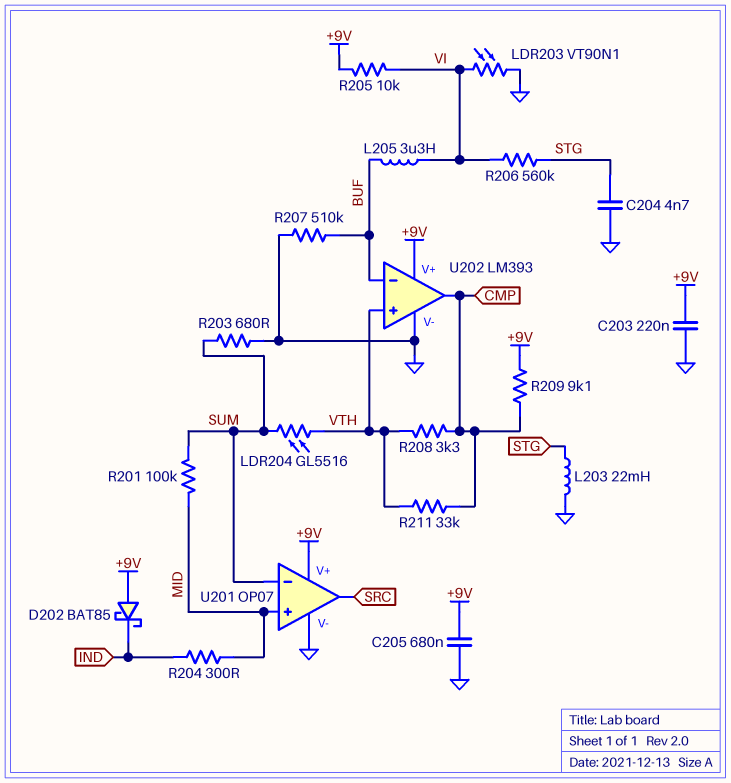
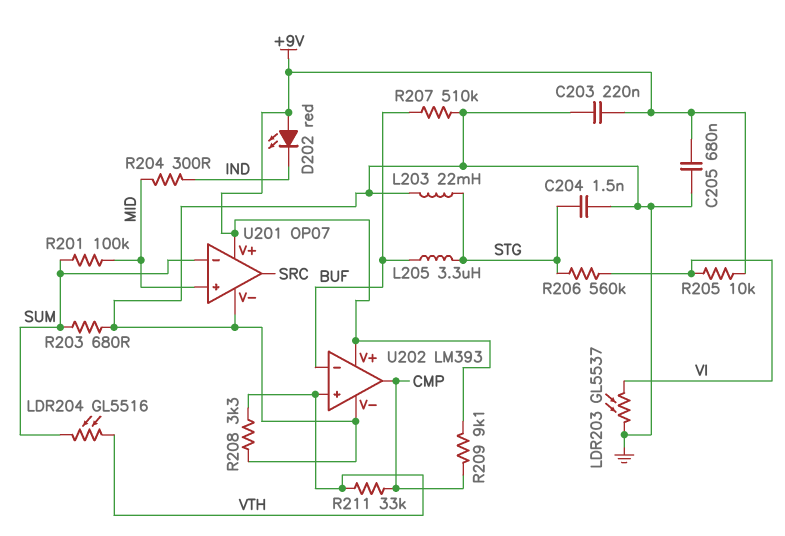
C204: 4.7nF (GND, STG) -> 1.5nF (GND, STG)
D202: schottky BAT85 (A +9V, K IND) -> LED red (A +9V, K IND)
L205: 3.3uH (BUF, VI) -> 3.3uH (BUF, STG)
LDR203: VT90N1 (GND, VI) -> GL5537 (GND, VI)
R208: 3.3k (CMP, VTH) -> 3.3k (GND, VTH)

